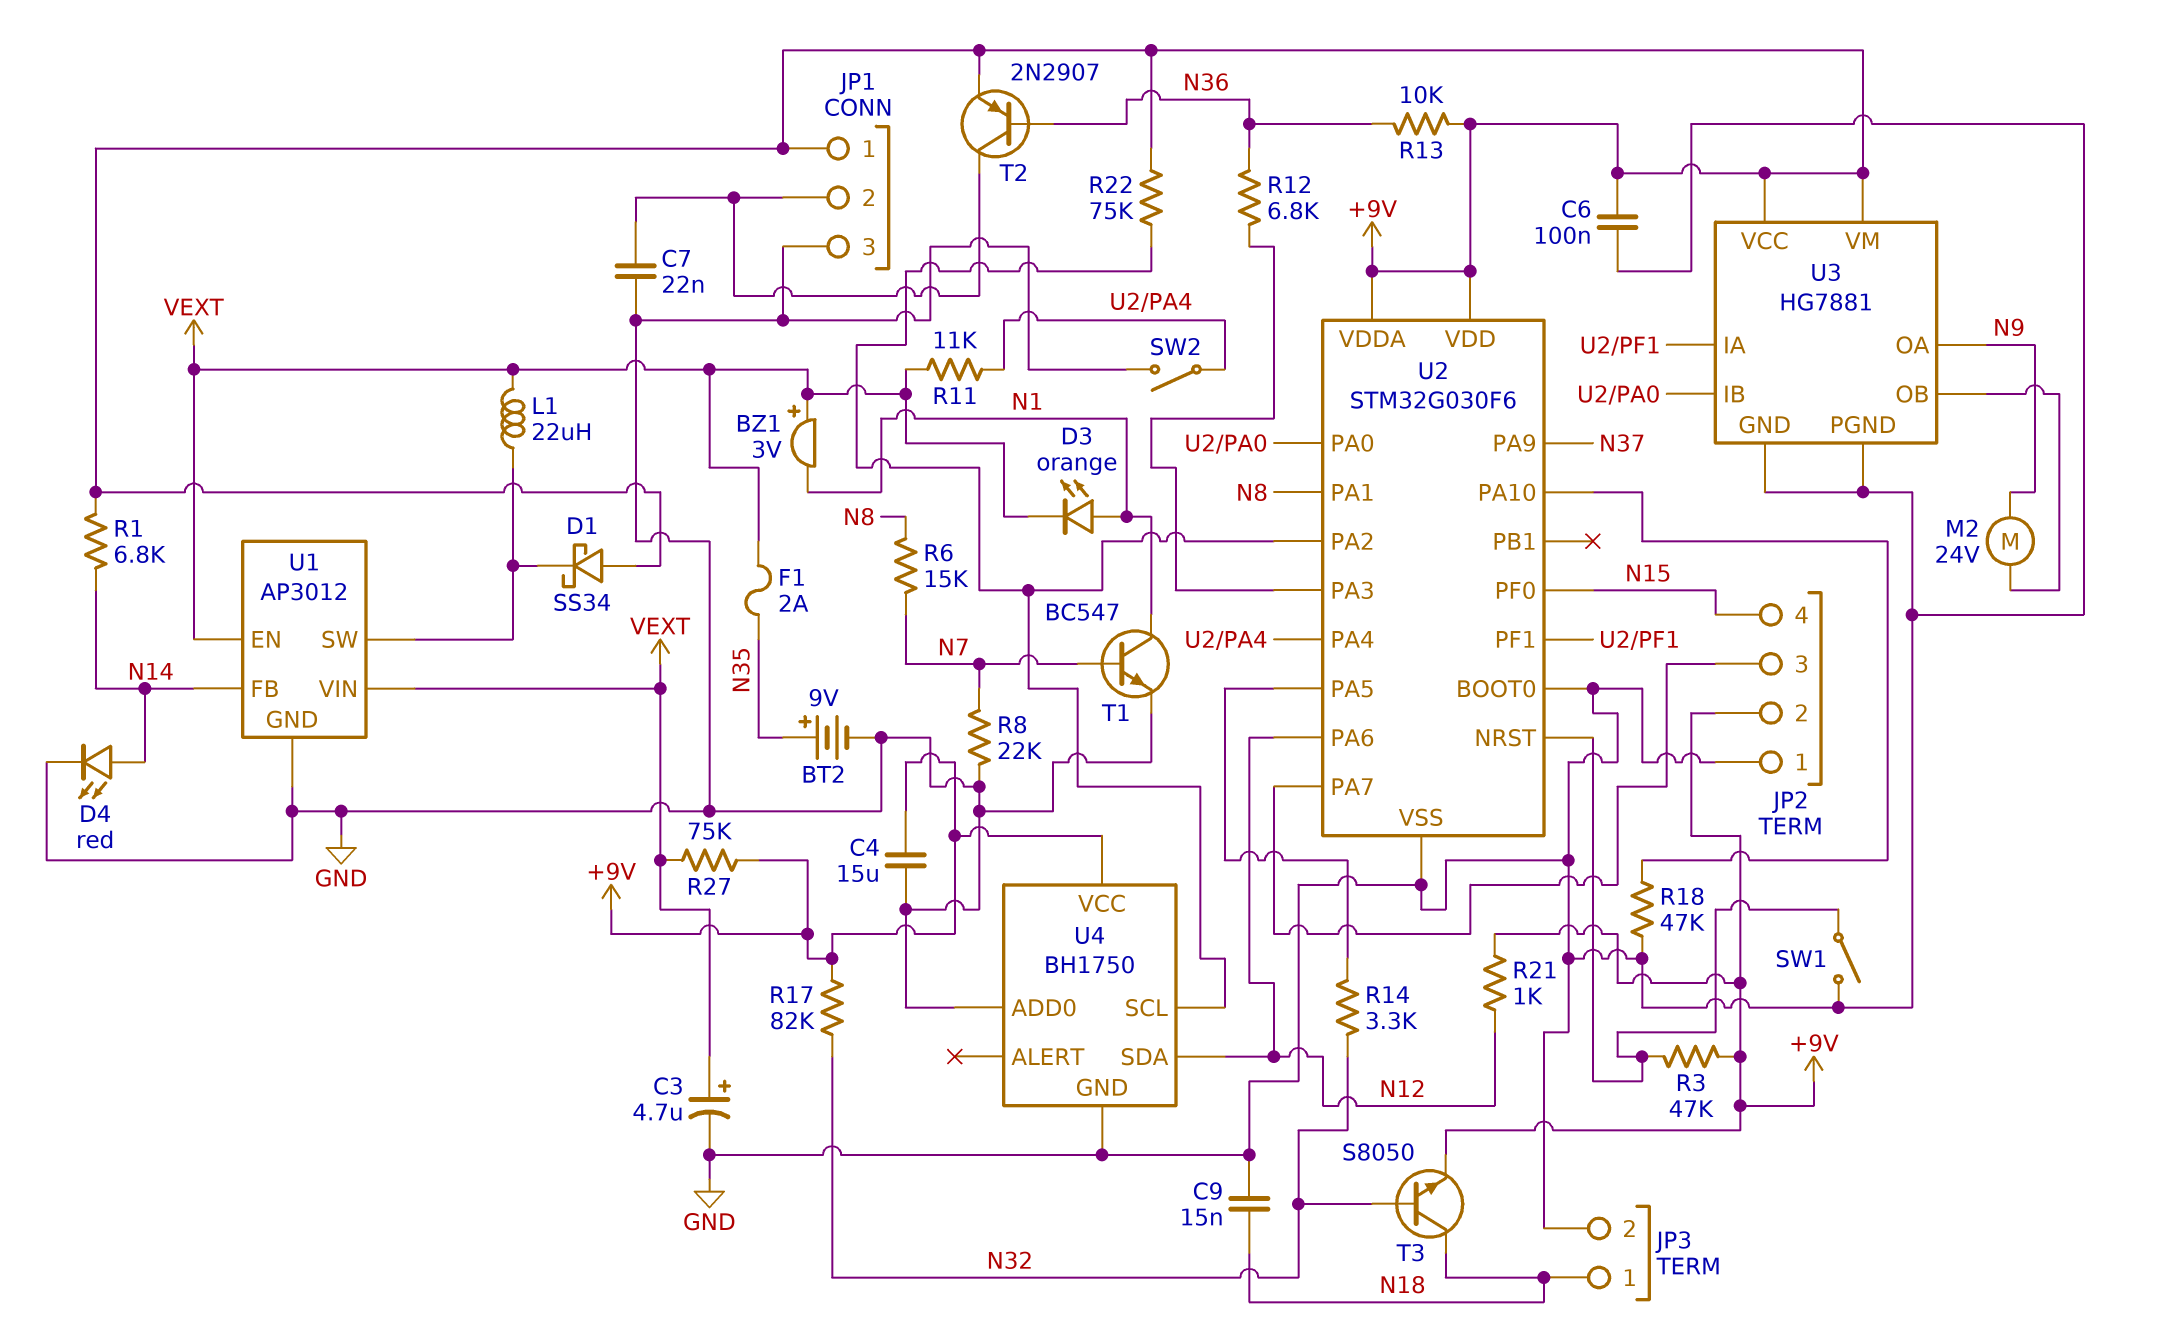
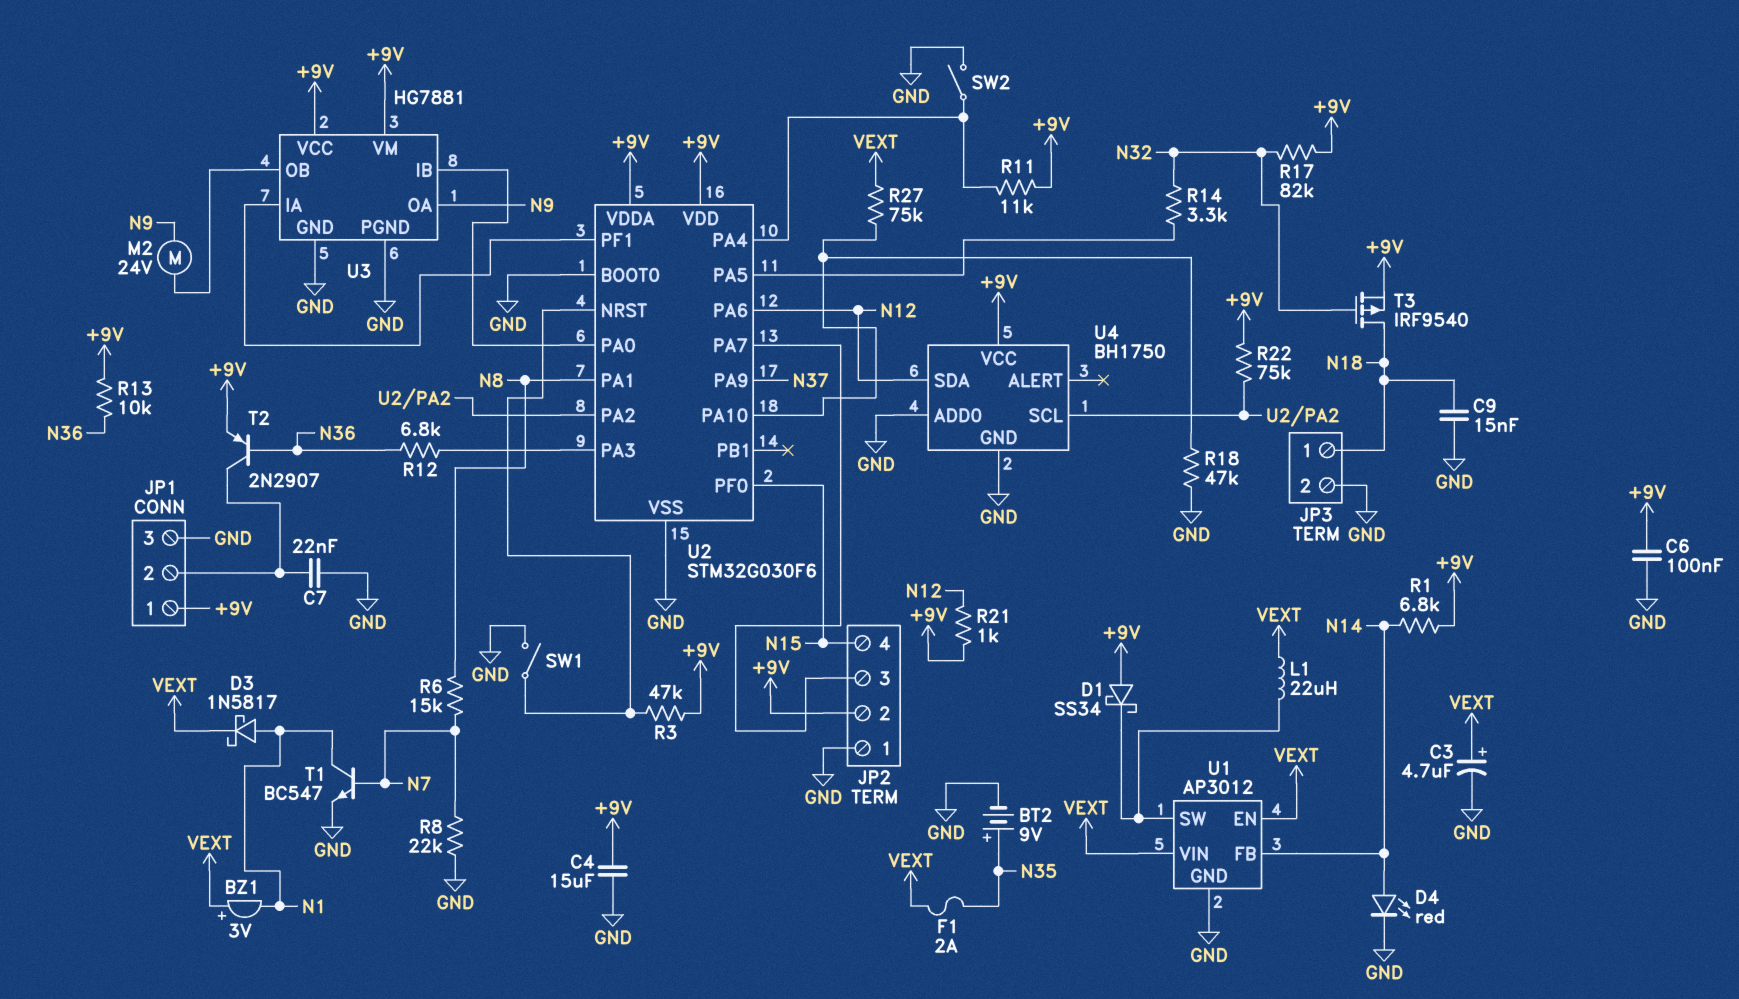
D3: LED orange (A N1, K VEXT) -> schottky 1N5817 (A N1, K VEXT)
R11: 11k (U2/PA4, VEXT) -> 11k (+9V, U2/PA4)
R27: 75k (+9V, VEXT) -> 75k (U2/PA10, VEXT)
T3: NPN S8050 (B N32, C N18, E +9V) -> PMOS IRF9540 (G N32, D N18, S +9V)

